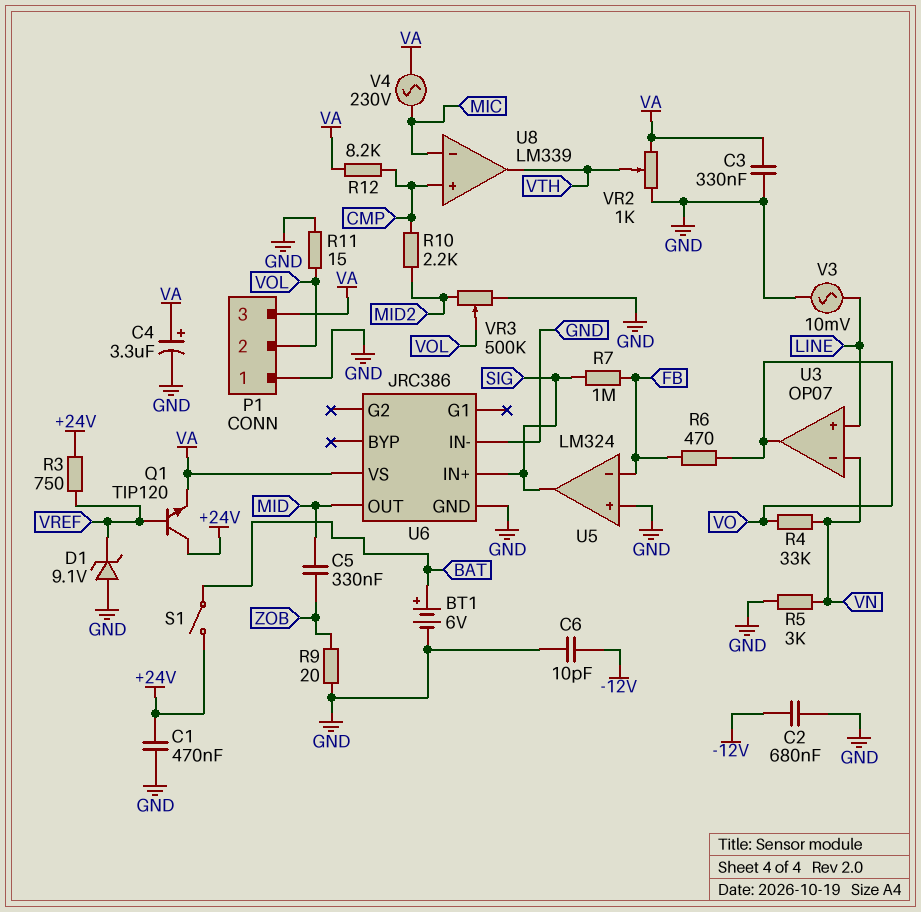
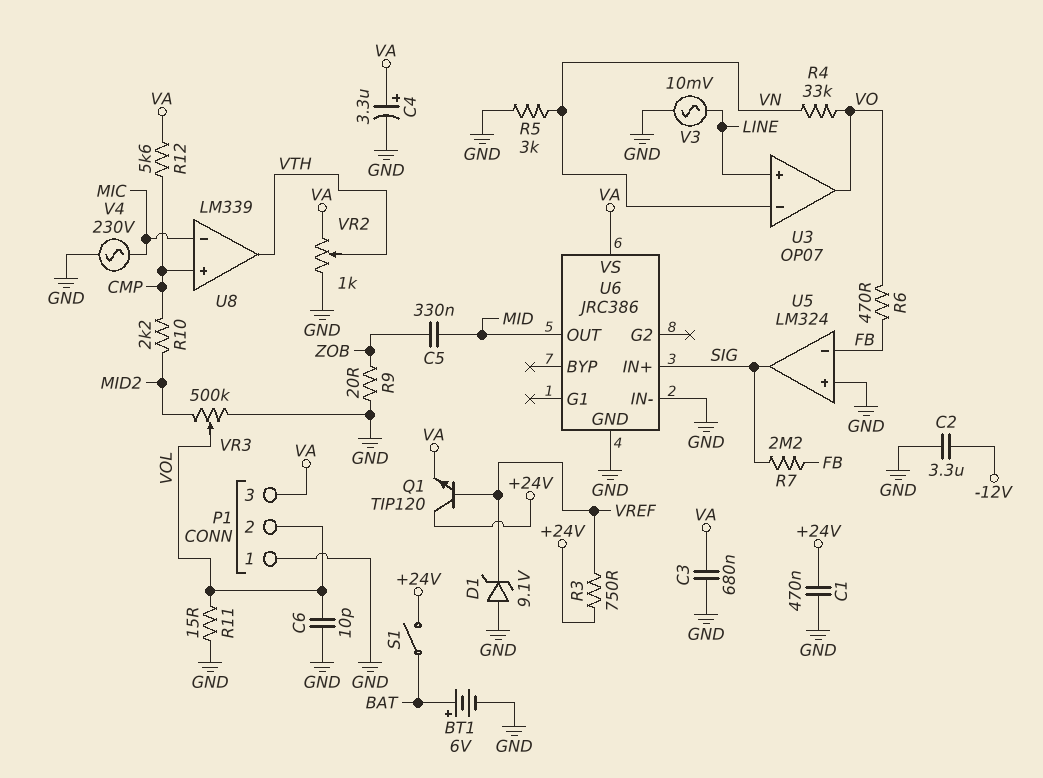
C2: 680nF (-12V, GND) -> 3.3uF (-12V, GND)
C3: 330nF (GND, VA) -> 680nF (GND, VA)
C6: 10pF (-12V, GND) -> 10pF (GND, VOL)
R7: 1M (FB, SIG) -> 2.2M (FB, SIG)
R12: 8.2k (CMP, VA) -> 5.6k (CMP, VA)
V4: AC 230V (MIC, VA) -> AC 230V (GND, MIC)

